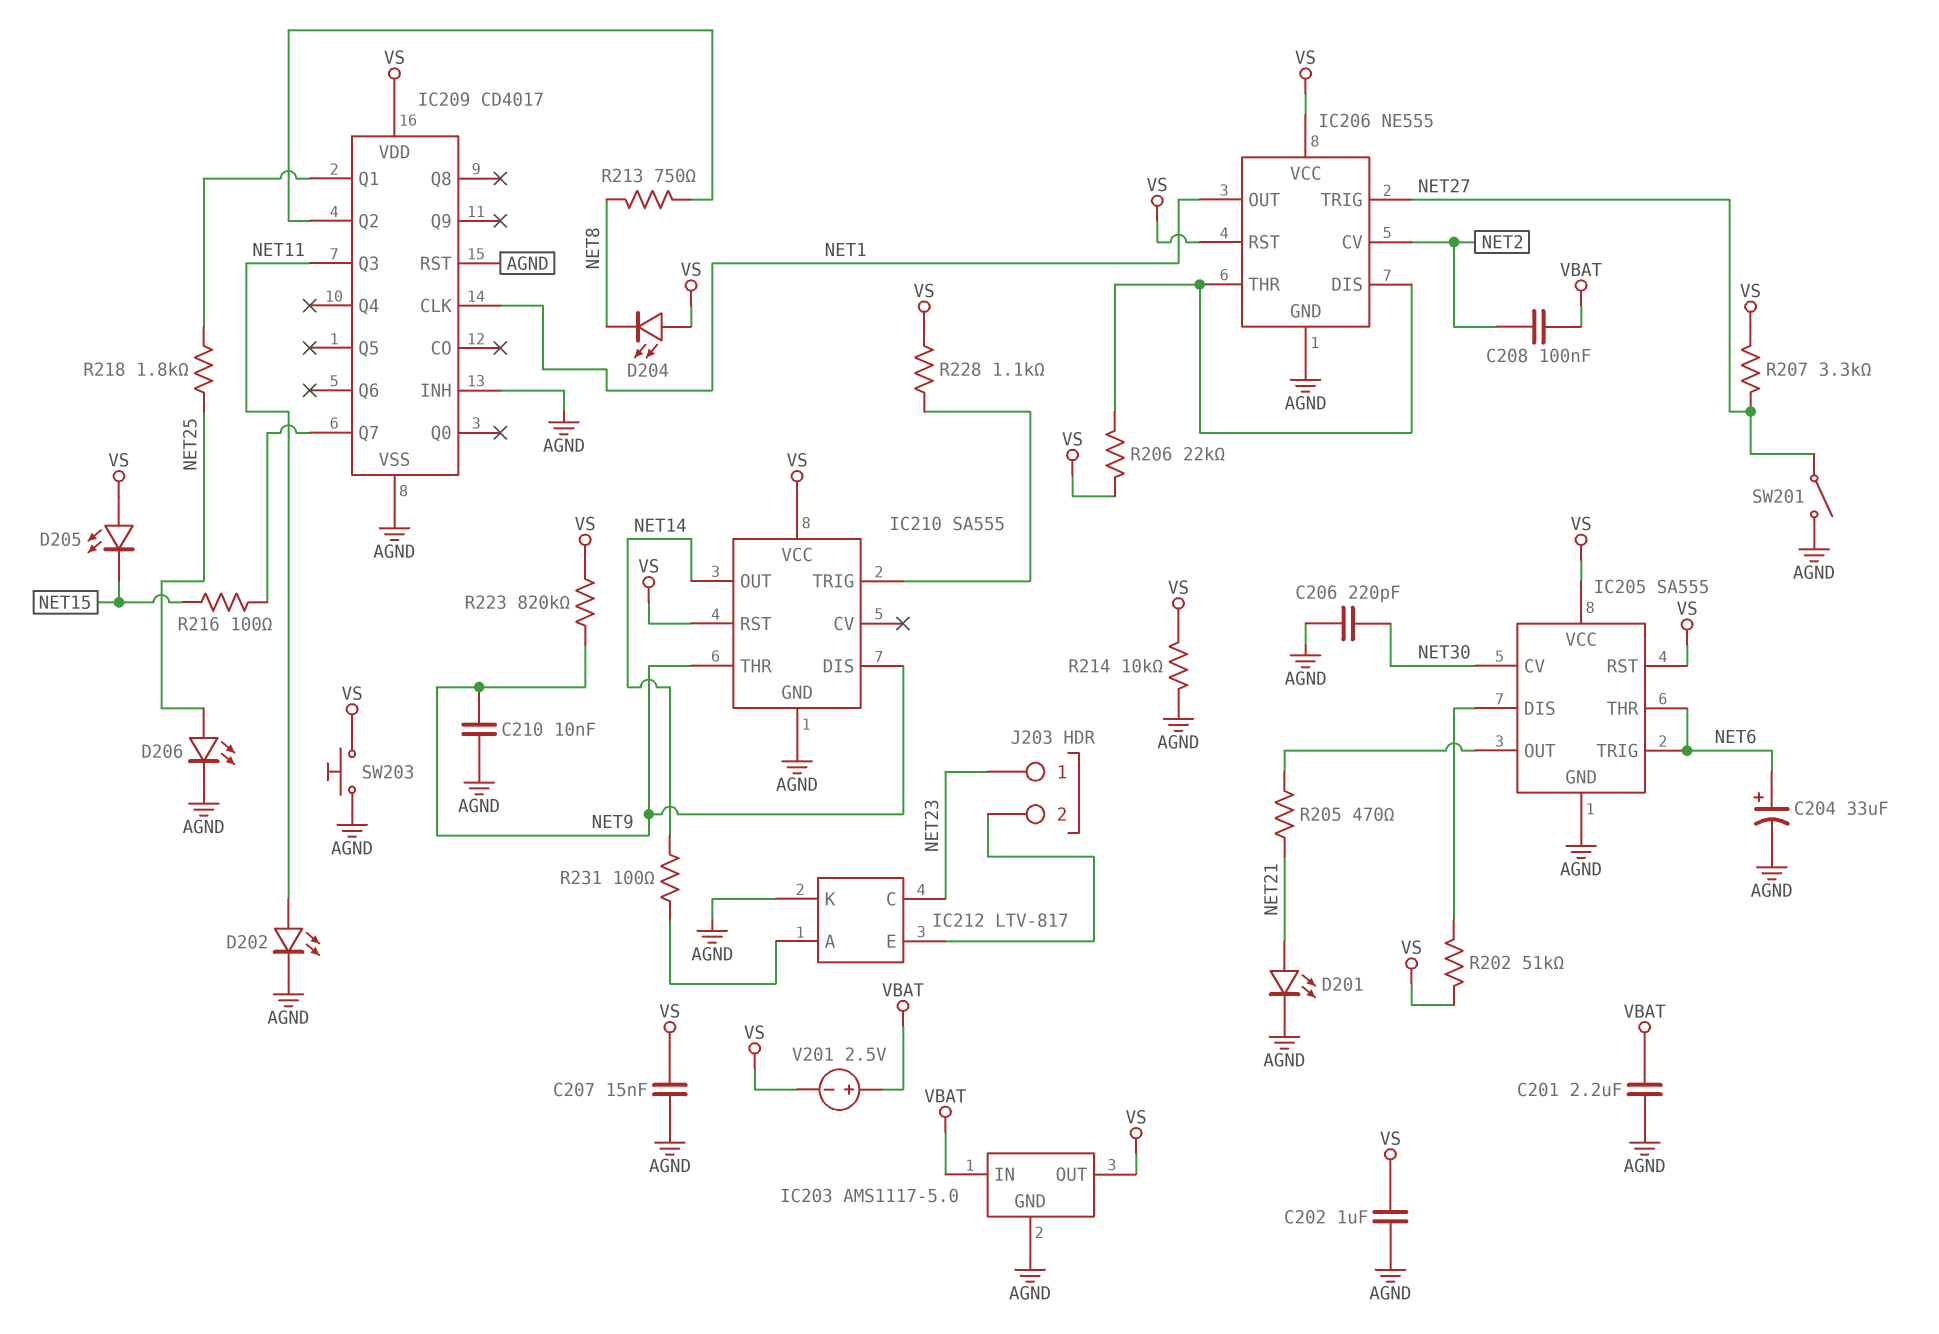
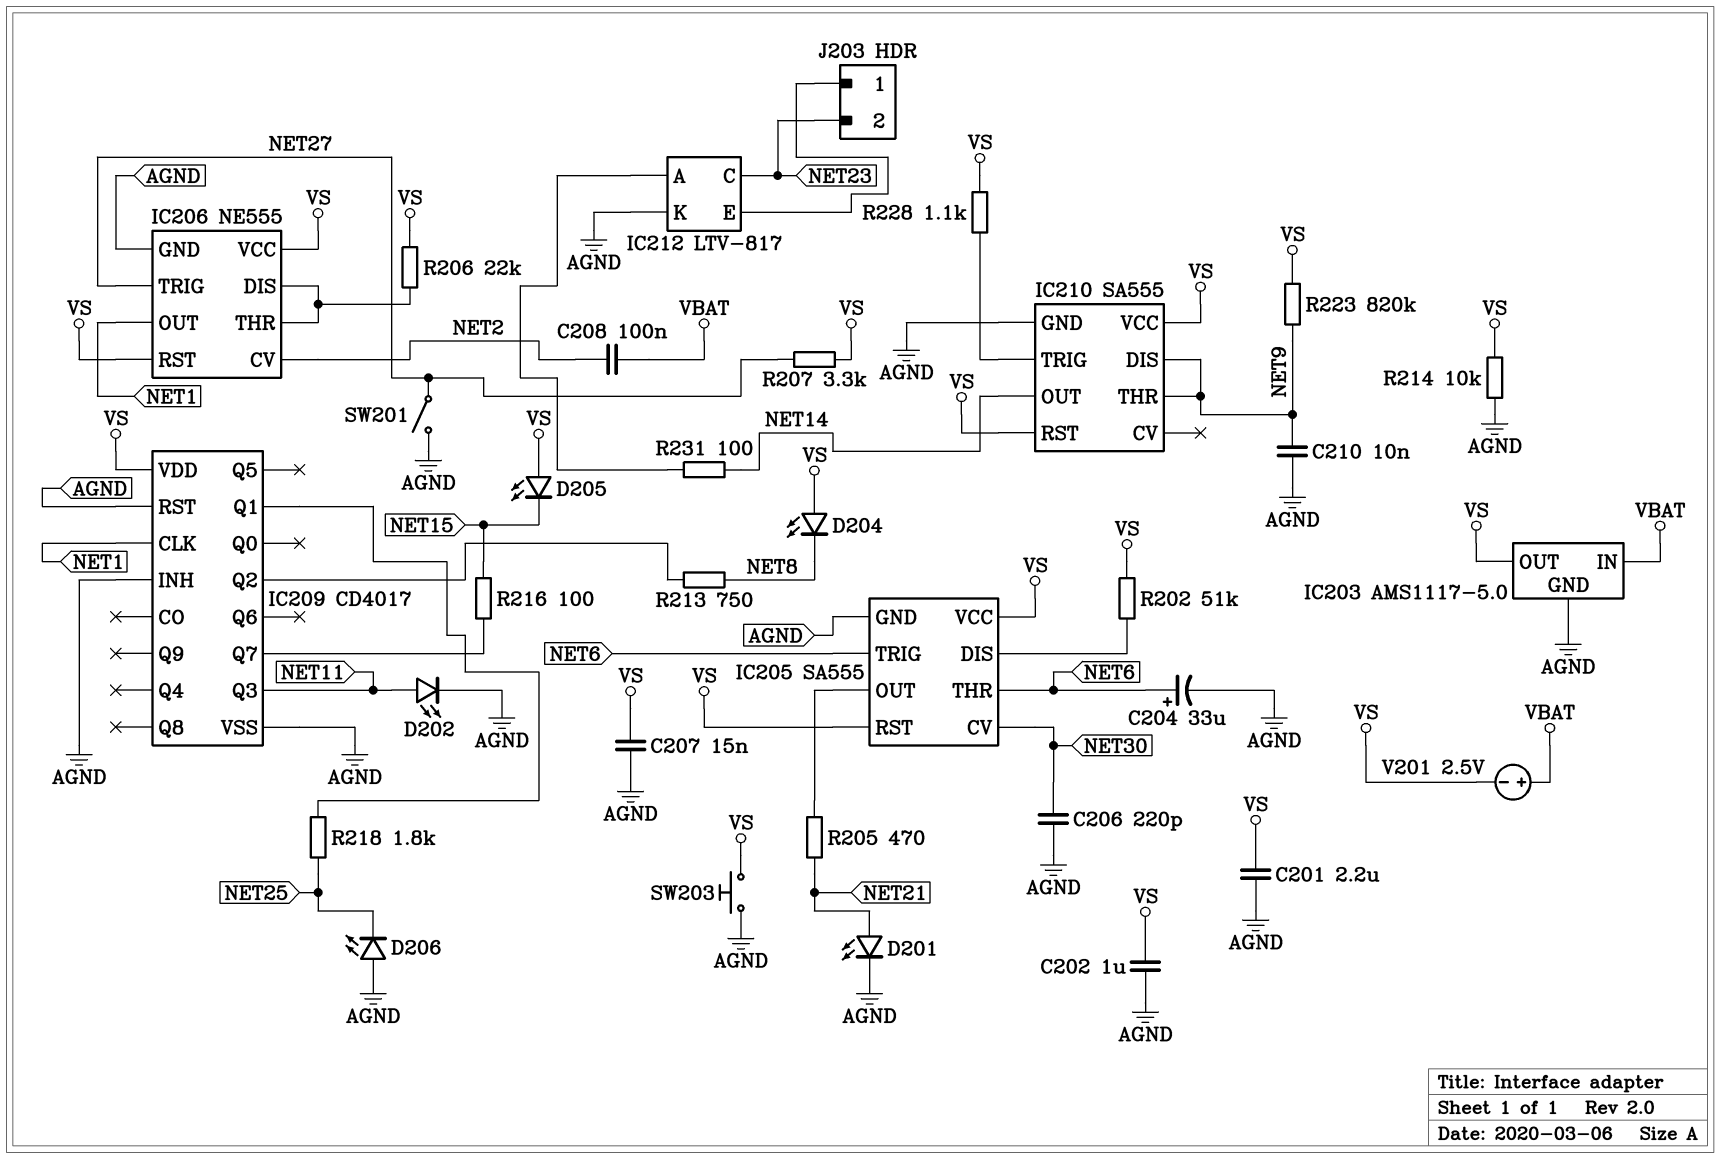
C201: 2.2uF (AGND, VBAT) -> 2.2uF (AGND, VS)
D206: LED (A NET25, K AGND) -> LED (A AGND, K NET25)
J203 pin 1: NET23 -> IC212/E
J203 pin 2: IC212/E -> NET23

